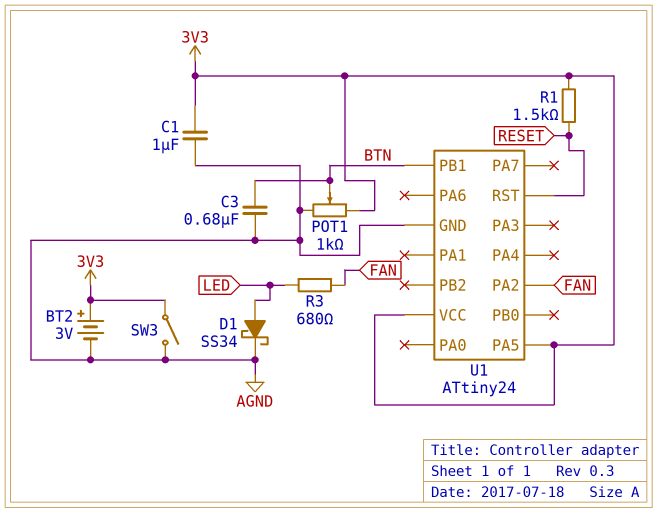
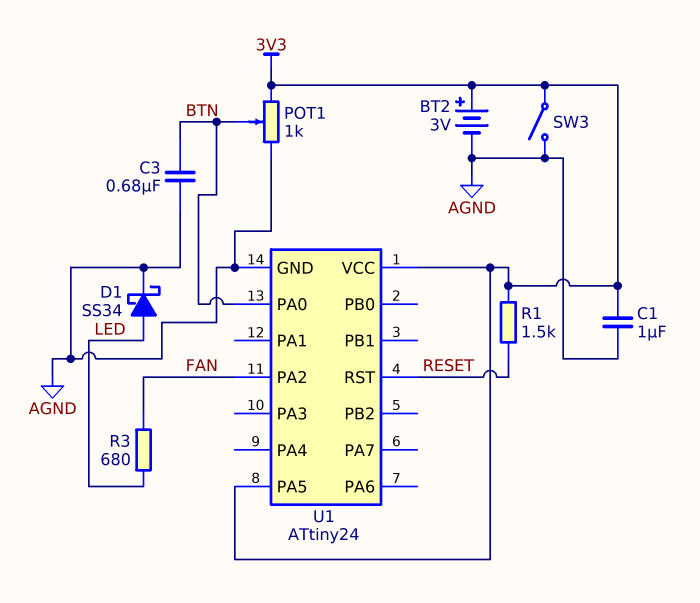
U1 pin PA0: none -> BTN
U1 pin PB1: BTN -> none

